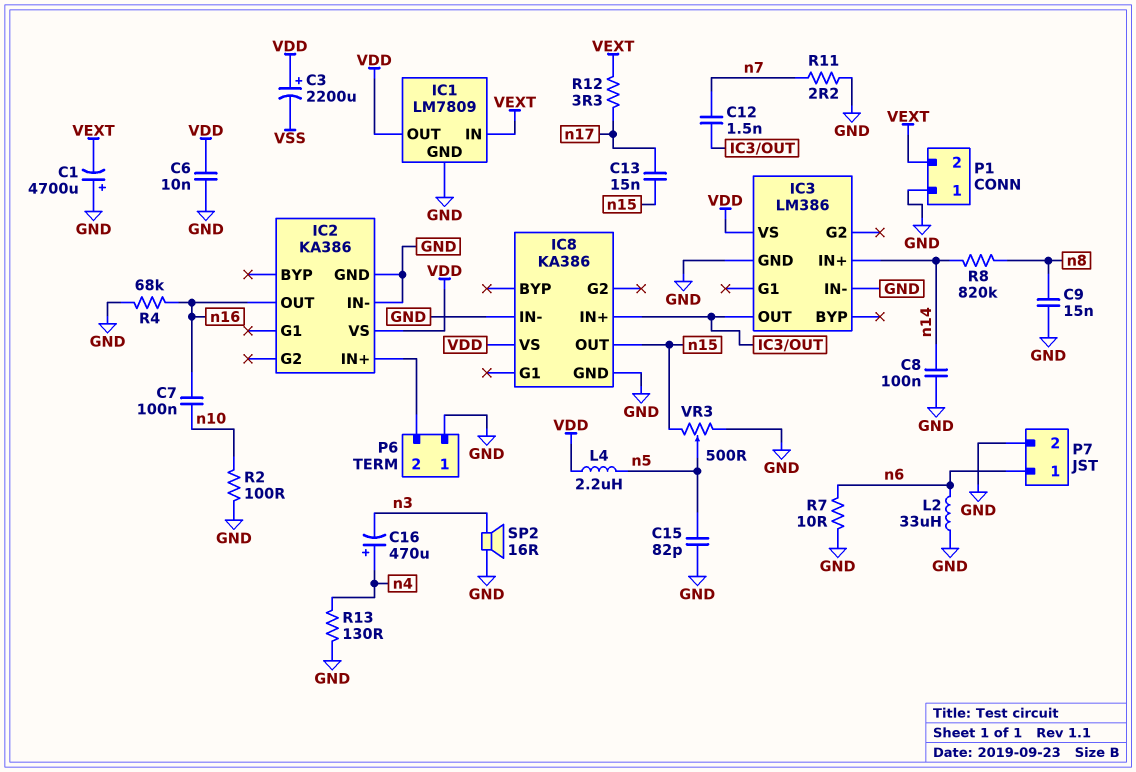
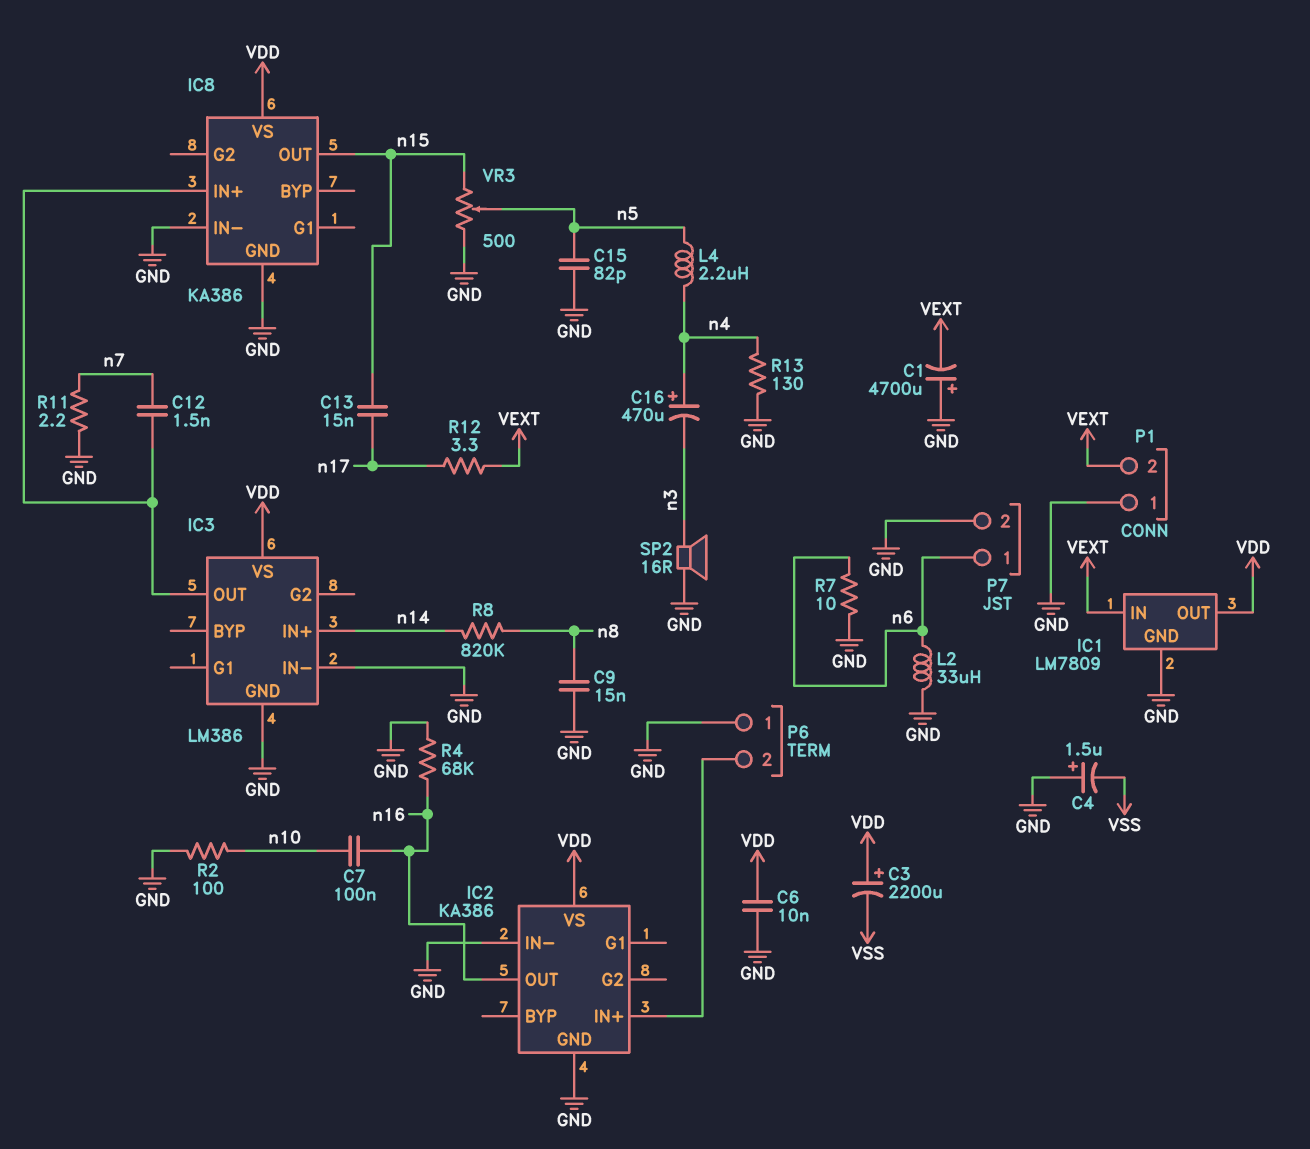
C4: none -> 1.5uF (plus GND, minus VSS)
C8: 100nF (GND, n14) -> none
L4: 2.2uH (VDD, n5) -> 2.2uH (n4, n5)

